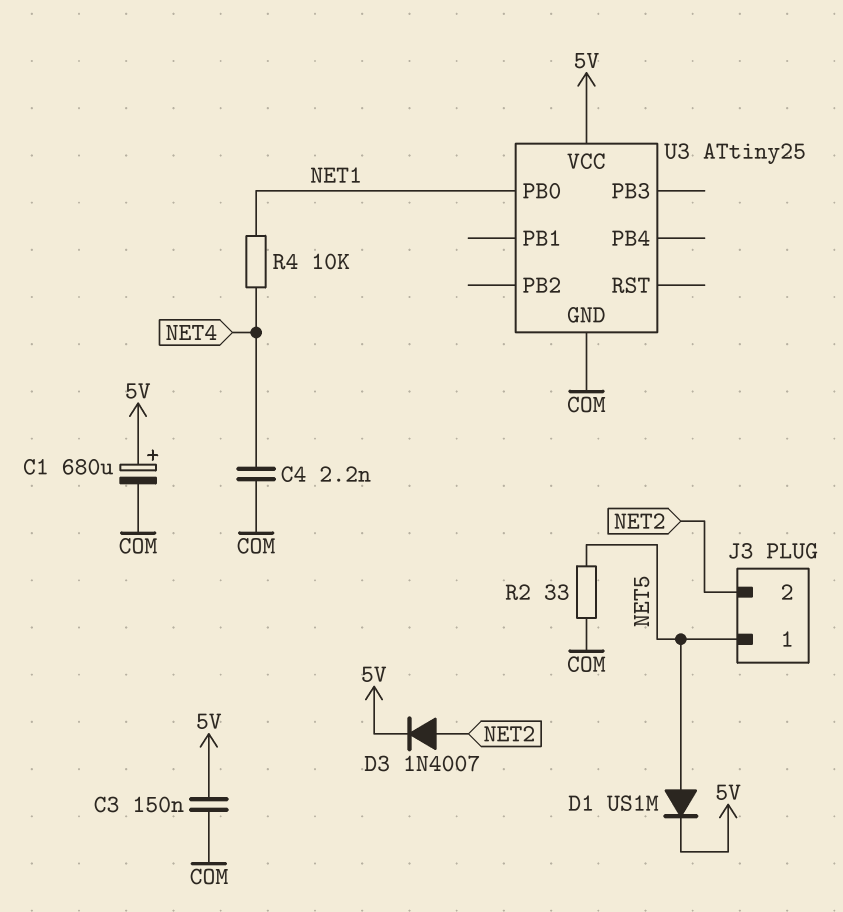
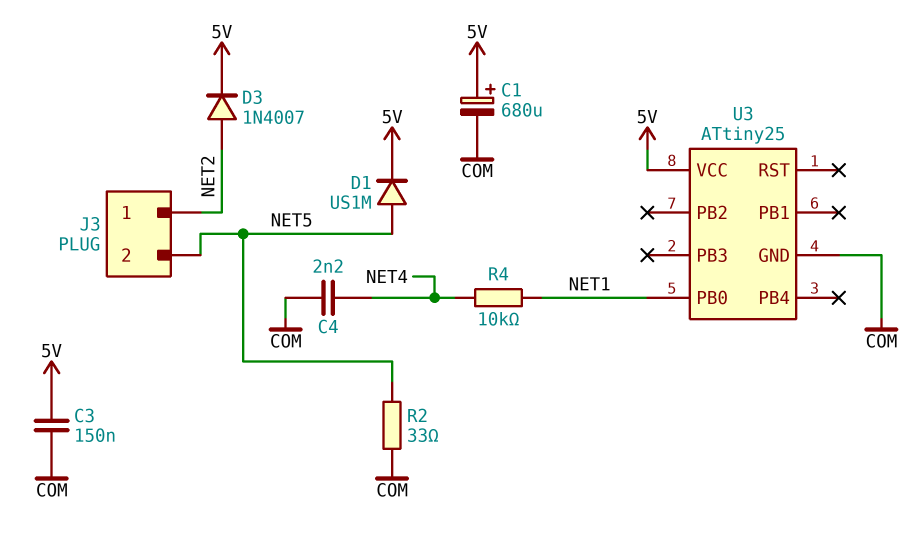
J3 pin 1: NET5 -> NET2
J3 pin 2: NET2 -> NET5

